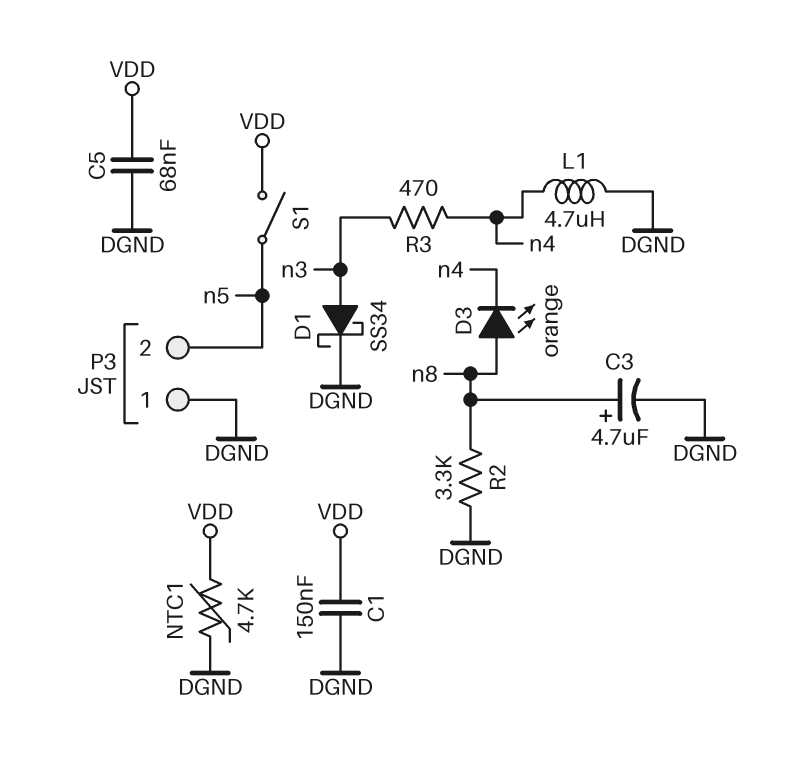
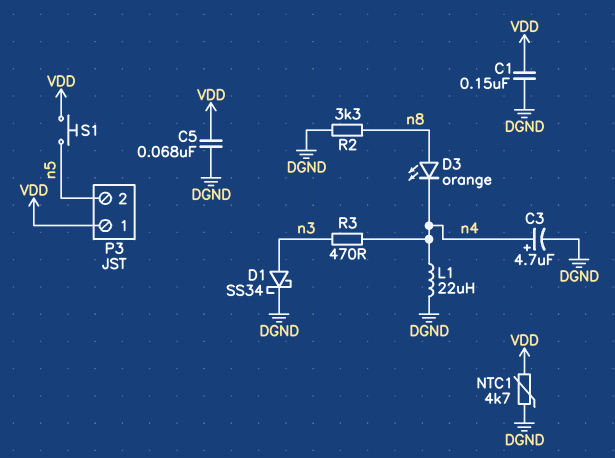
C3: 4.7uF (plus n8, minus DGND) -> 4.7uF (plus n4, minus DGND)
L1: 4.7uH (DGND, n4) -> 22uH (DGND, n4)
P3 pin 1: DGND -> VDD
S1: switch (VDD, n5) -> button (VDD, n5)

